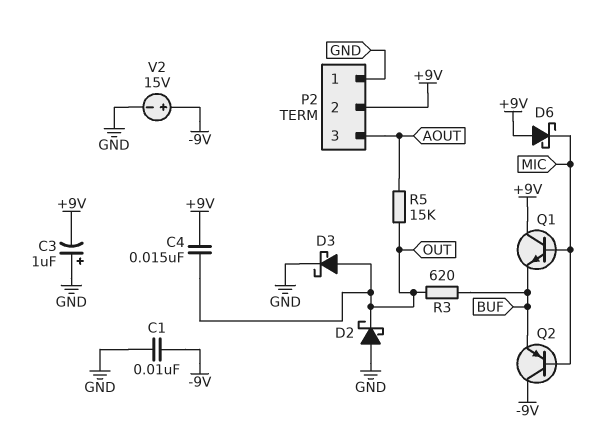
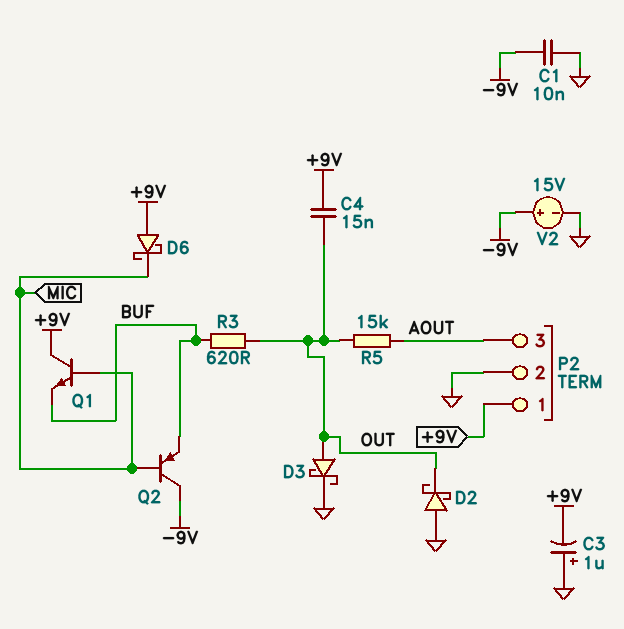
P2 pin 1: GND -> +9V
P2 pin 2: +9V -> GND

